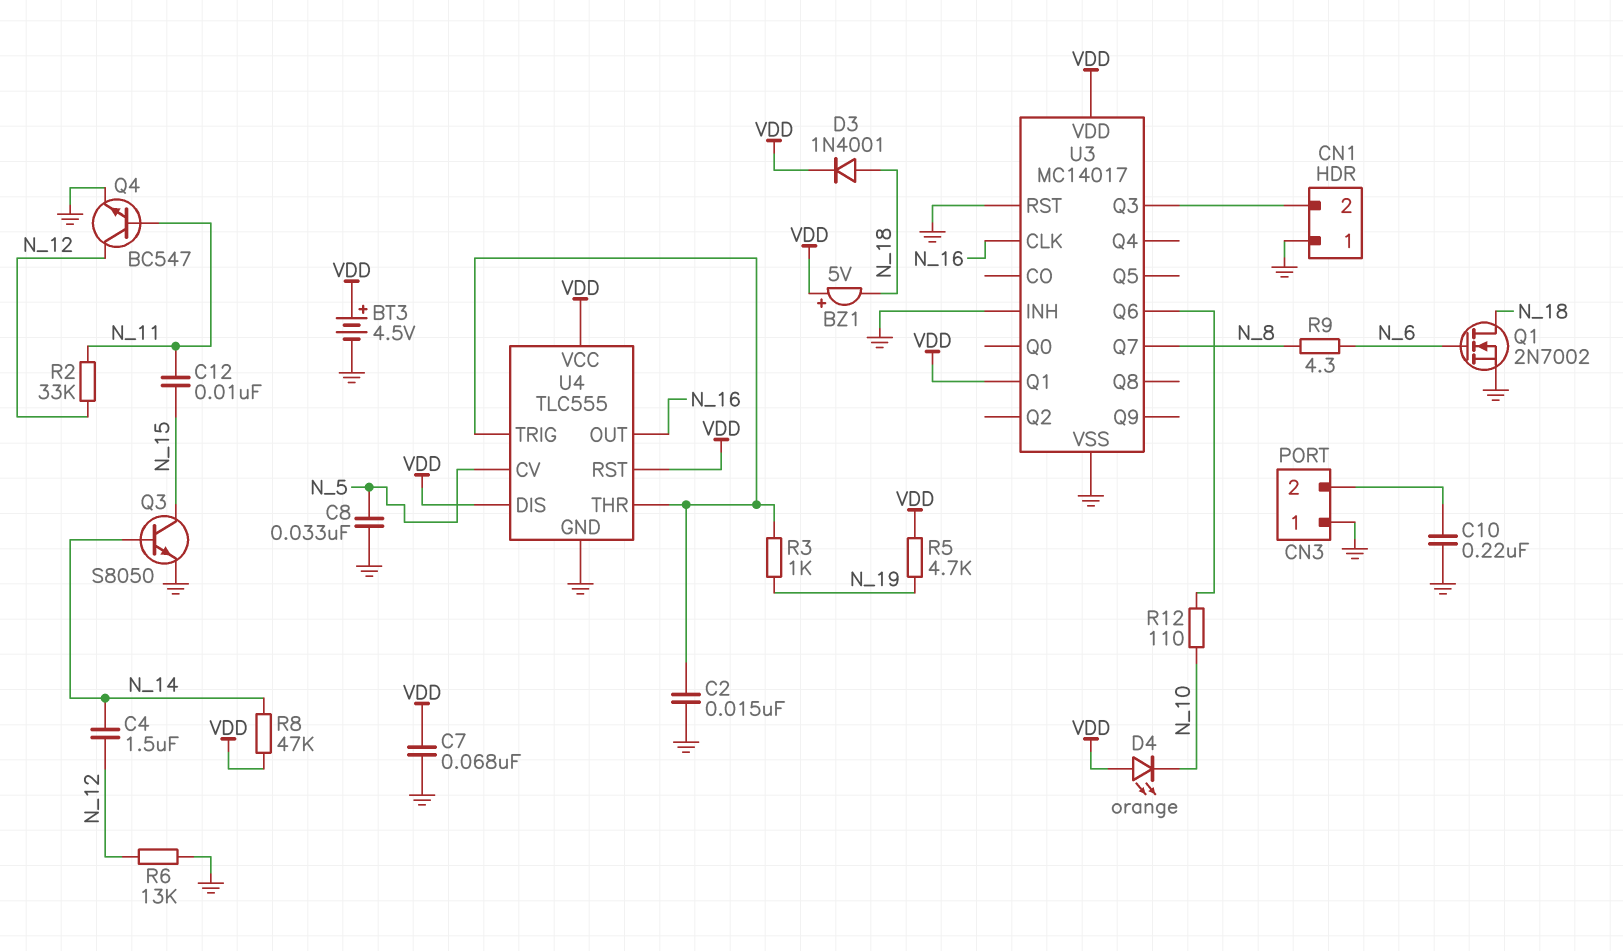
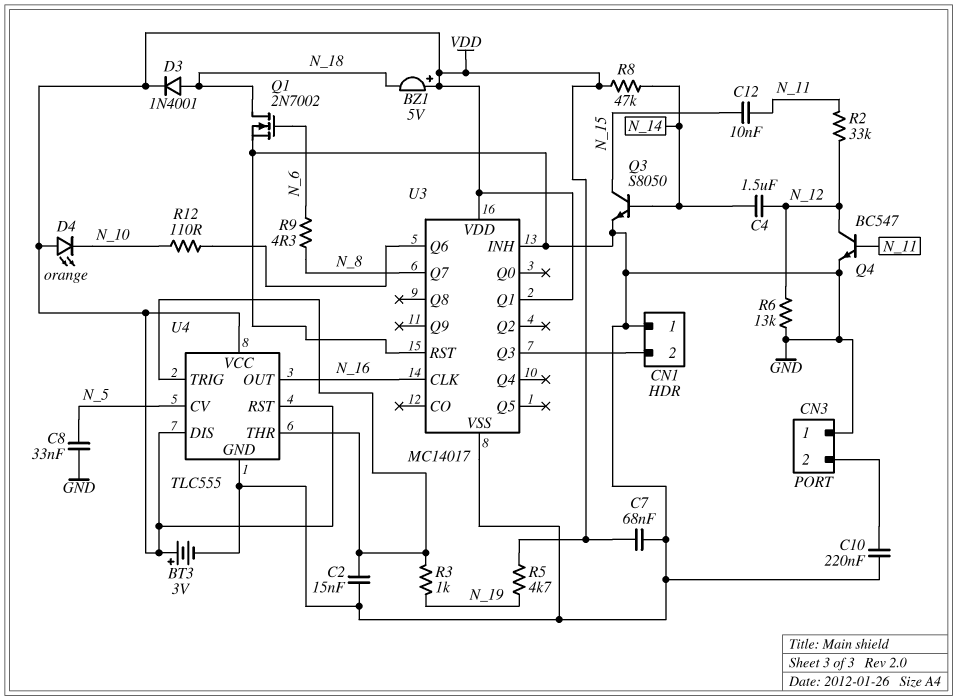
BT3: 4.5V (plus VDD, minus GND) -> 3V (plus VDD, minus GND)

